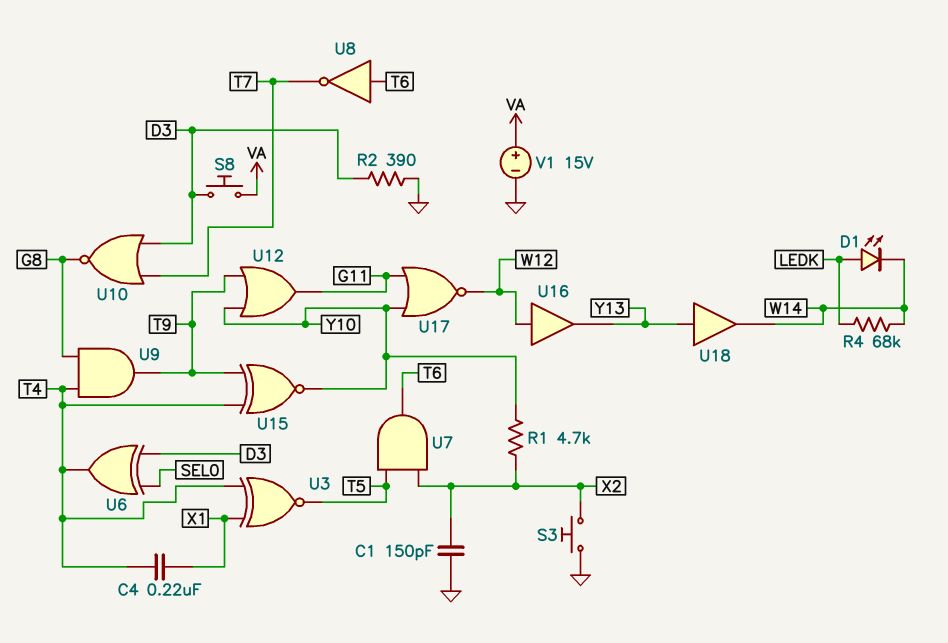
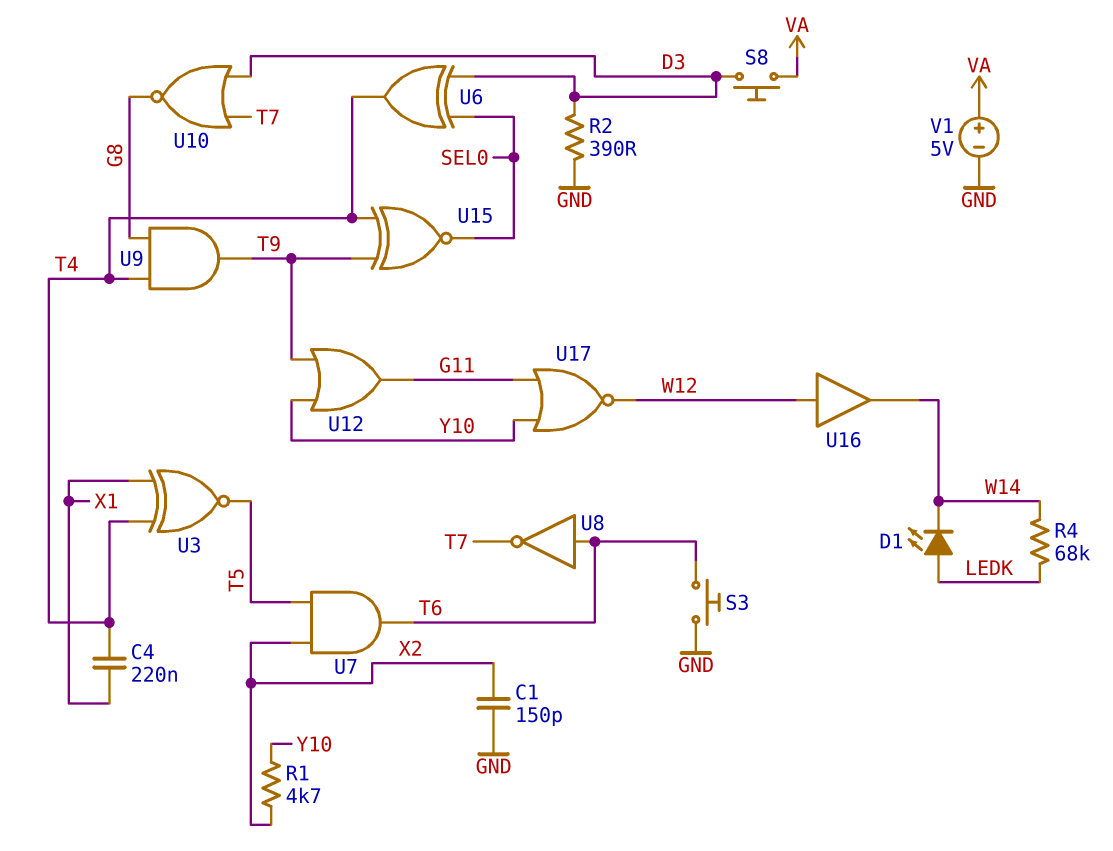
S3: button (GND, X2) -> button (GND, T6)
U15: XNOR (in T4, in T9, out Y10) -> XNOR (in T4, in T9, out SEL0)
U16: buffer (in W12, out Y13) -> buffer (in W12, out W14)
U18: buffer (in Y13, out W14) -> none
V1: 15V (plus VA, minus GND) -> 5V (plus VA, minus GND)

